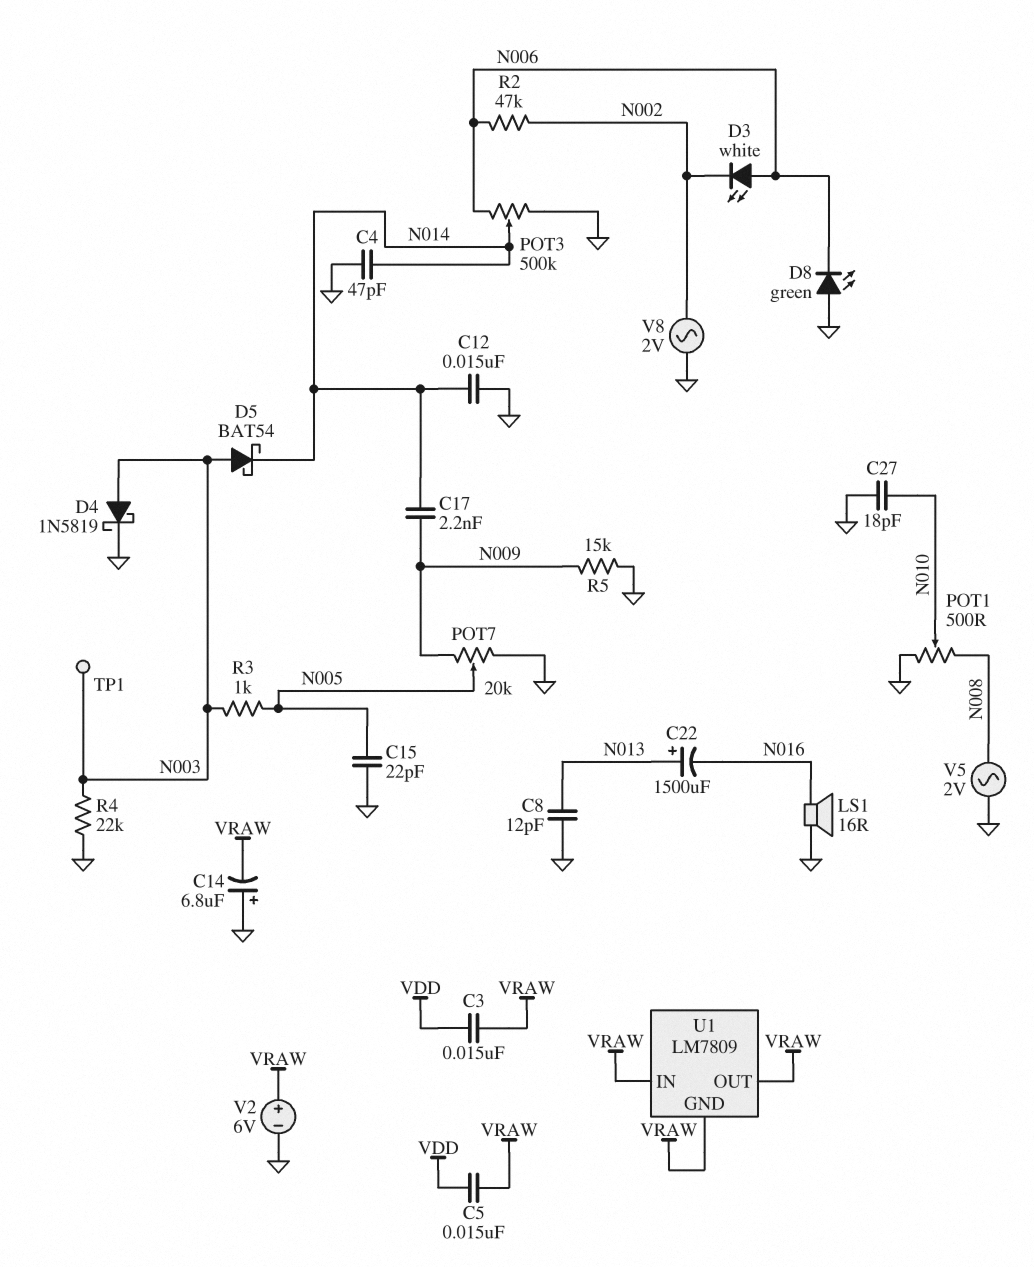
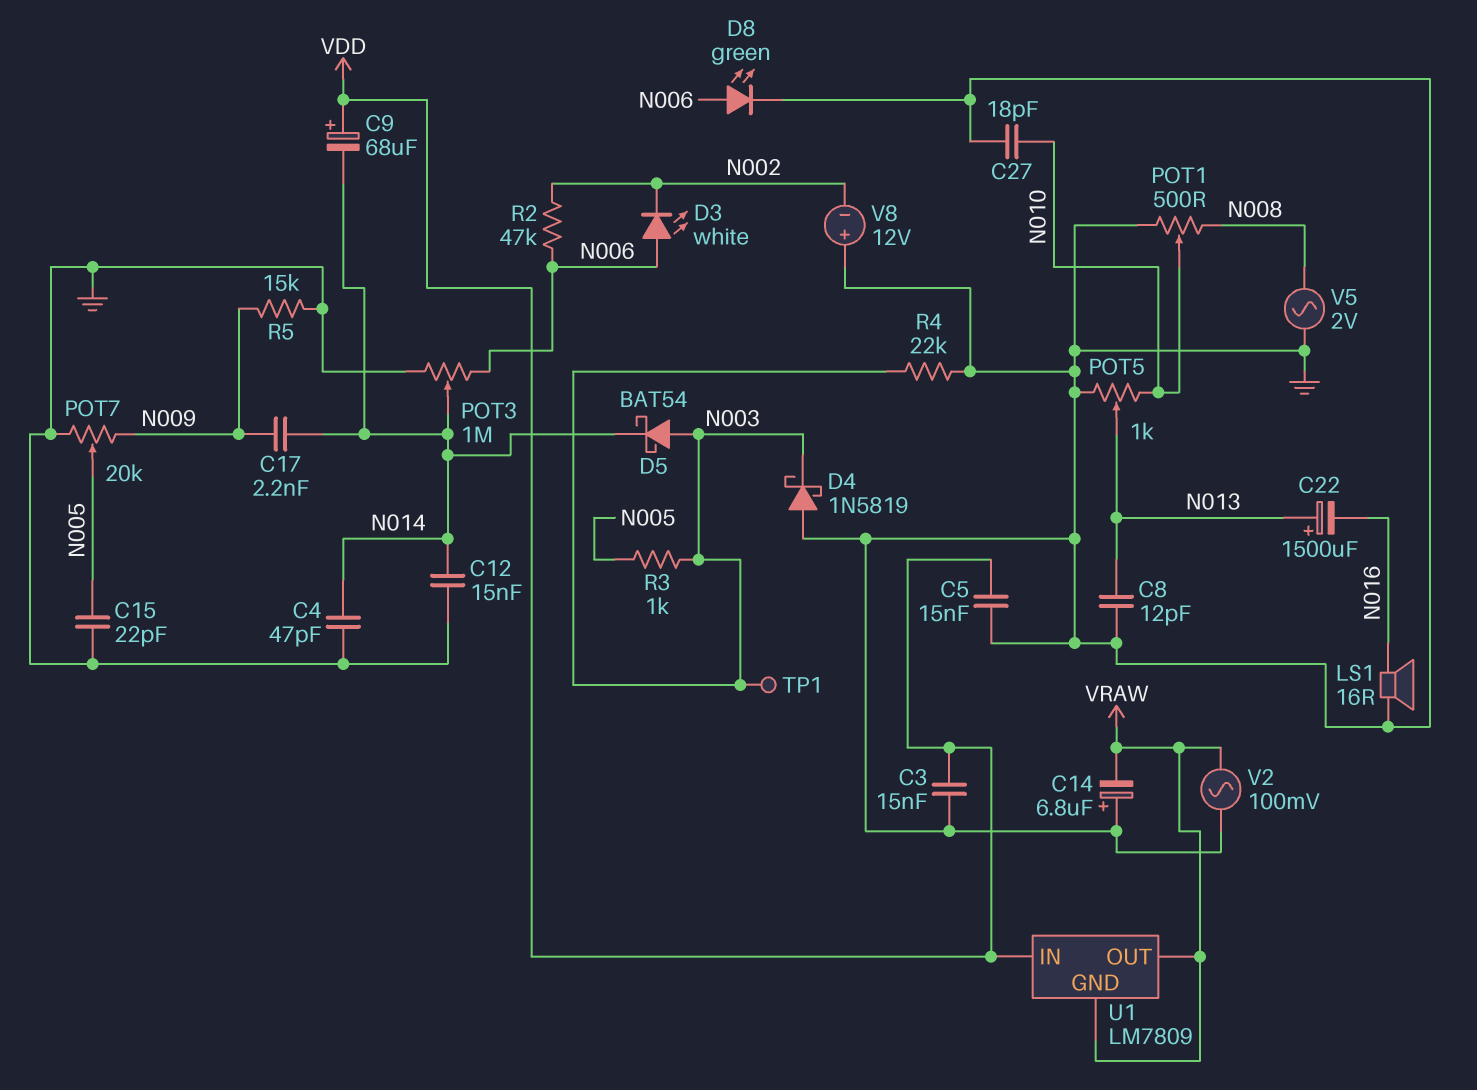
C3: 15nF (VDD, VRAW) -> 15nF (GND, VDD)
C5: 15nF (VDD, VRAW) -> 15nF (GND, VDD)
C9: none -> 68uF (plus VDD, minus N014)
D4: schottky 1N5819 (A N003, K GND) -> schottky 1N5819 (A GND, K N003)
D8: LED green (A GND, K N006) -> LED green (A N006, K GND)
POT3: 500k (GND, N006, wiper N014) -> 1M (GND, N006, wiper N014)
POT5: none -> 1k (GND, N010, wiper N013)
U1 pin IN: VRAW -> VDD
V2: 6V (plus VRAW, minus GND) -> AC 100mV (GND, VRAW)
V8: AC 2V (GND, N002) -> 12V (plus GND, minus N002)

